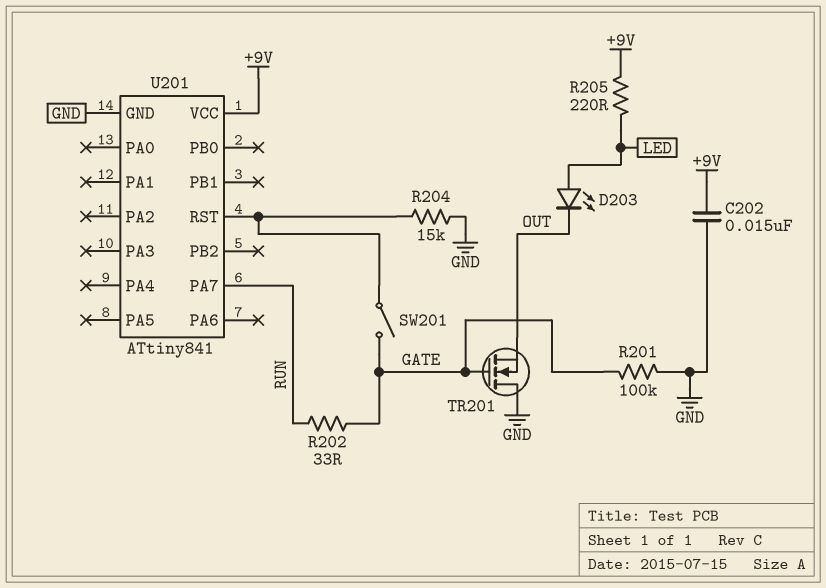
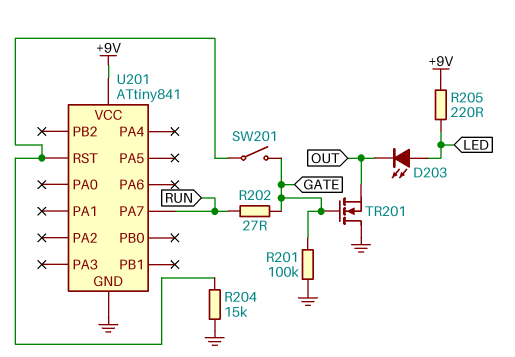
C202: 15nF (+9V, GND) -> none
R202: 33 (GATE, RUN) -> 27 (GATE, RUN)

